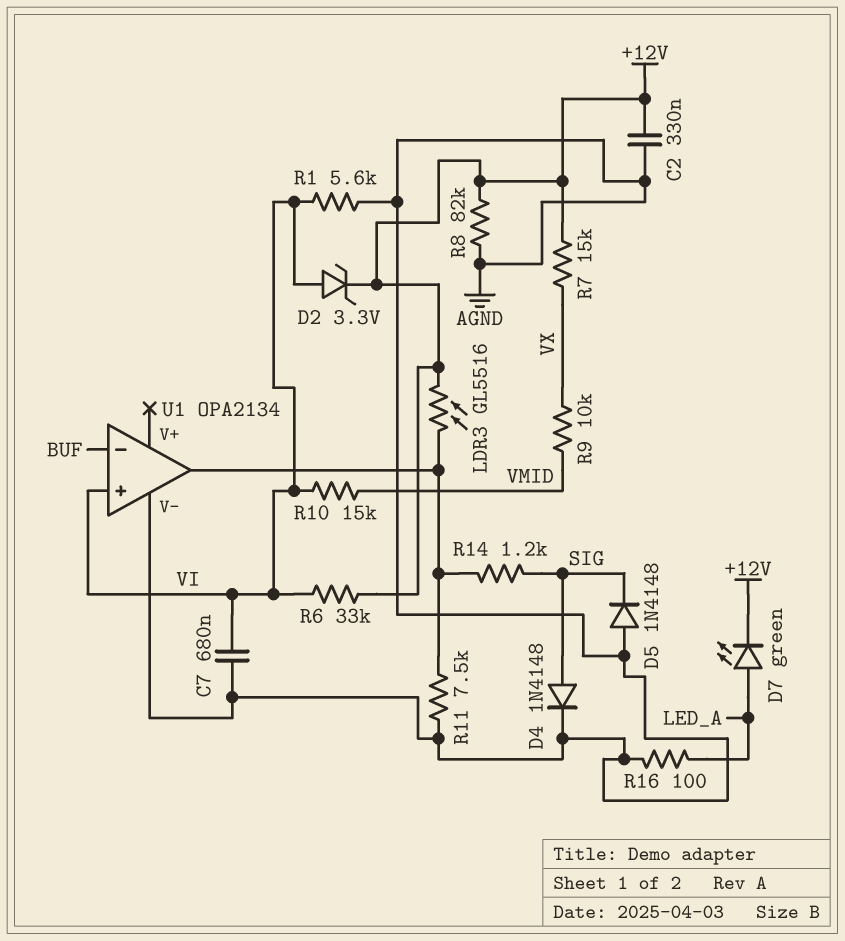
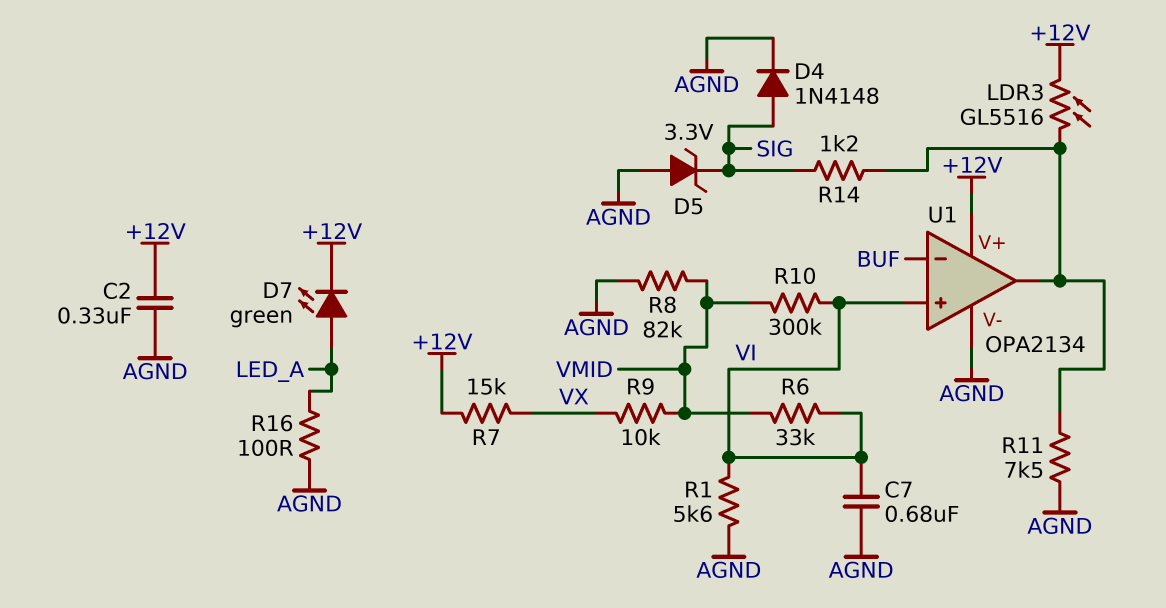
D2: zener 3.3V (A VI, K +12V) -> none
D5: diode 1N4148 (A AGND, K SIG) -> zener 3.3V (A AGND, K SIG)
R6: 33k (+12V, VI) -> 33k (VI, VMID)
R8: 82k (+12V, AGND) -> 82k (AGND, VMID)
R10: 15k (VI, VMID) -> 300k (VI, VMID)
U1 pin V+: none -> +12V

